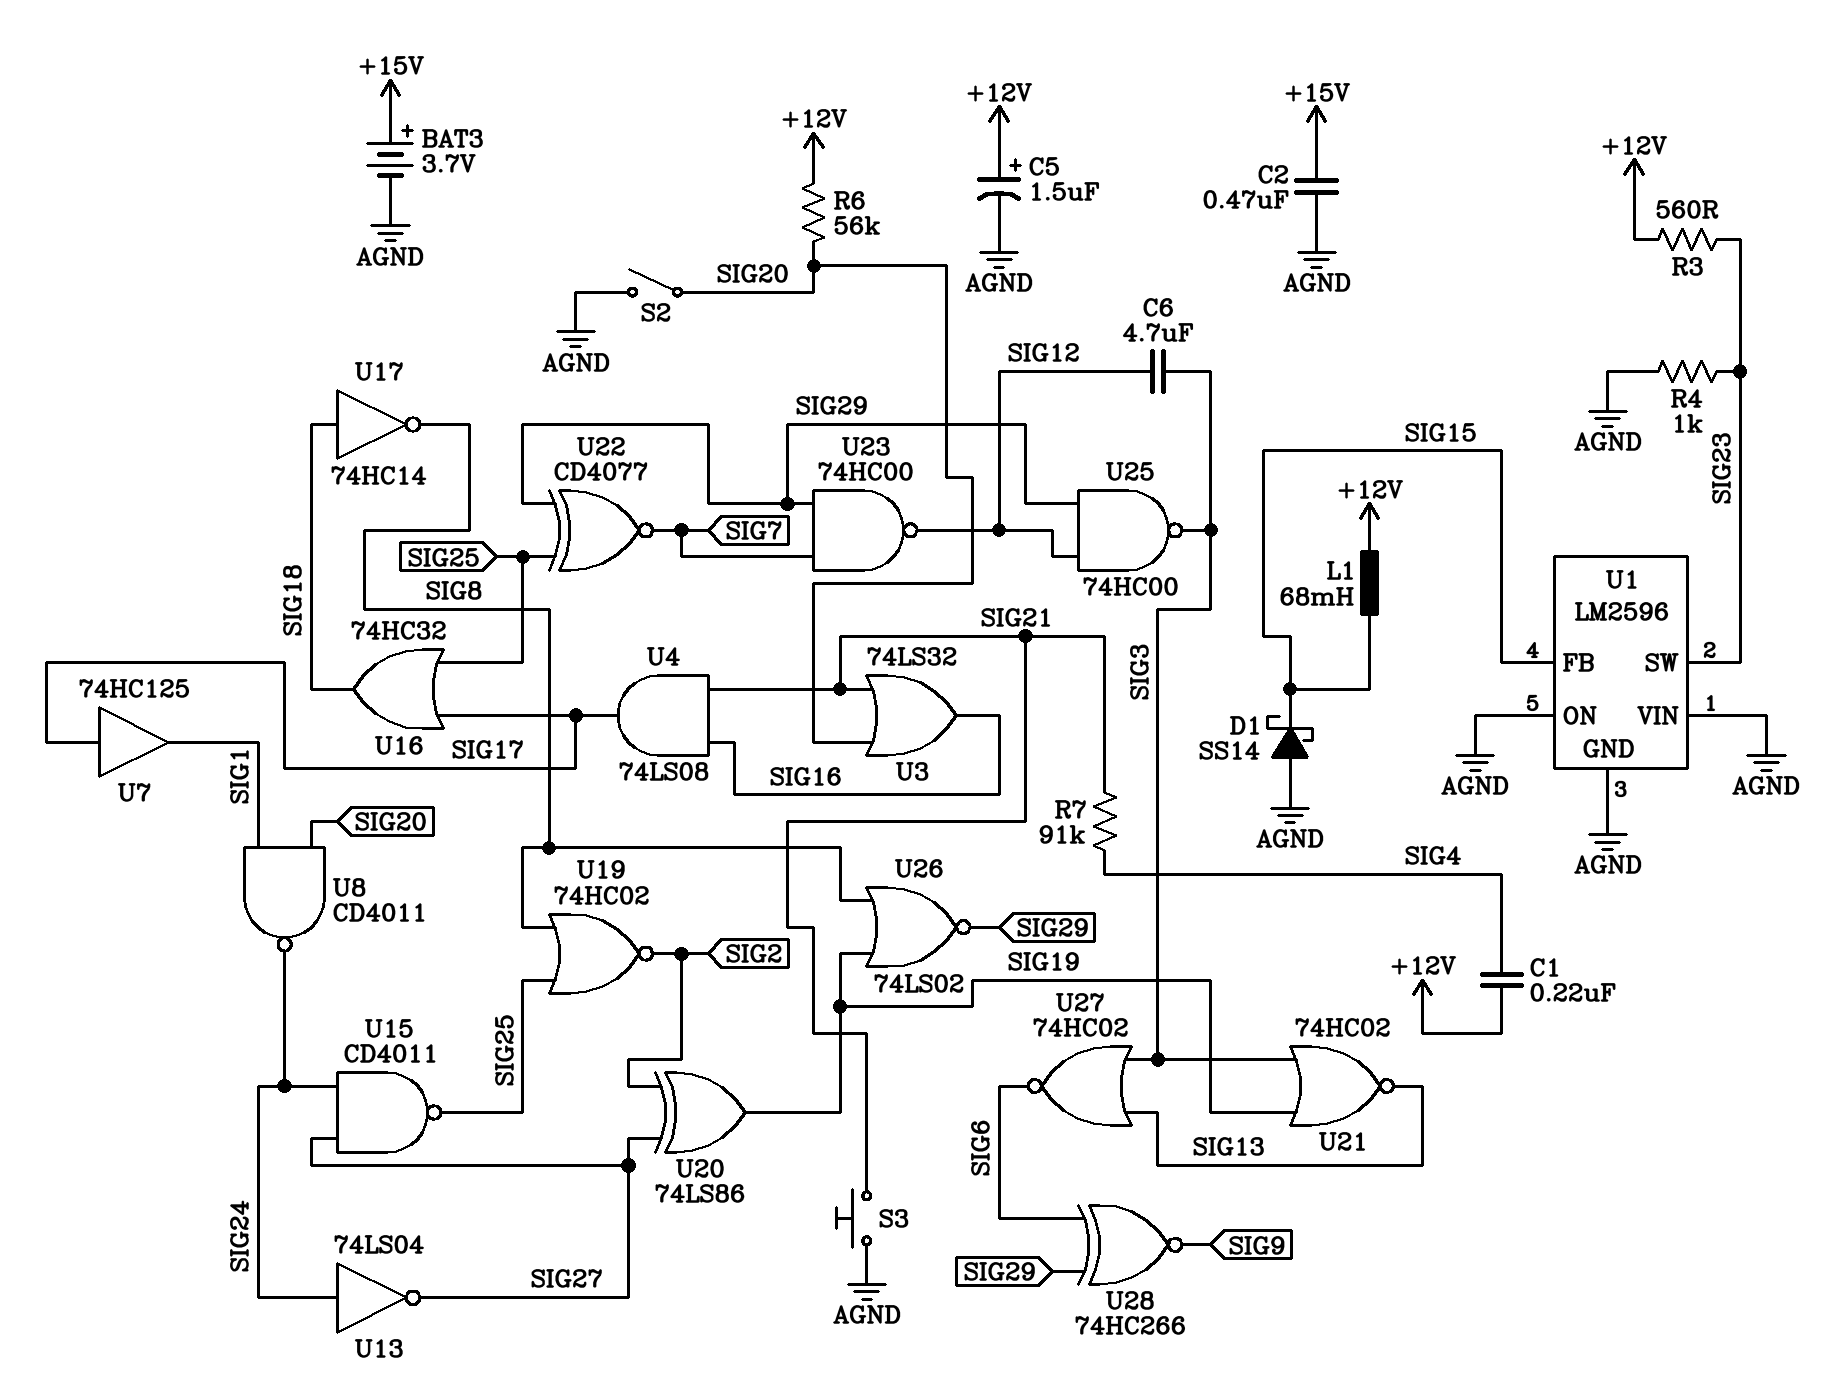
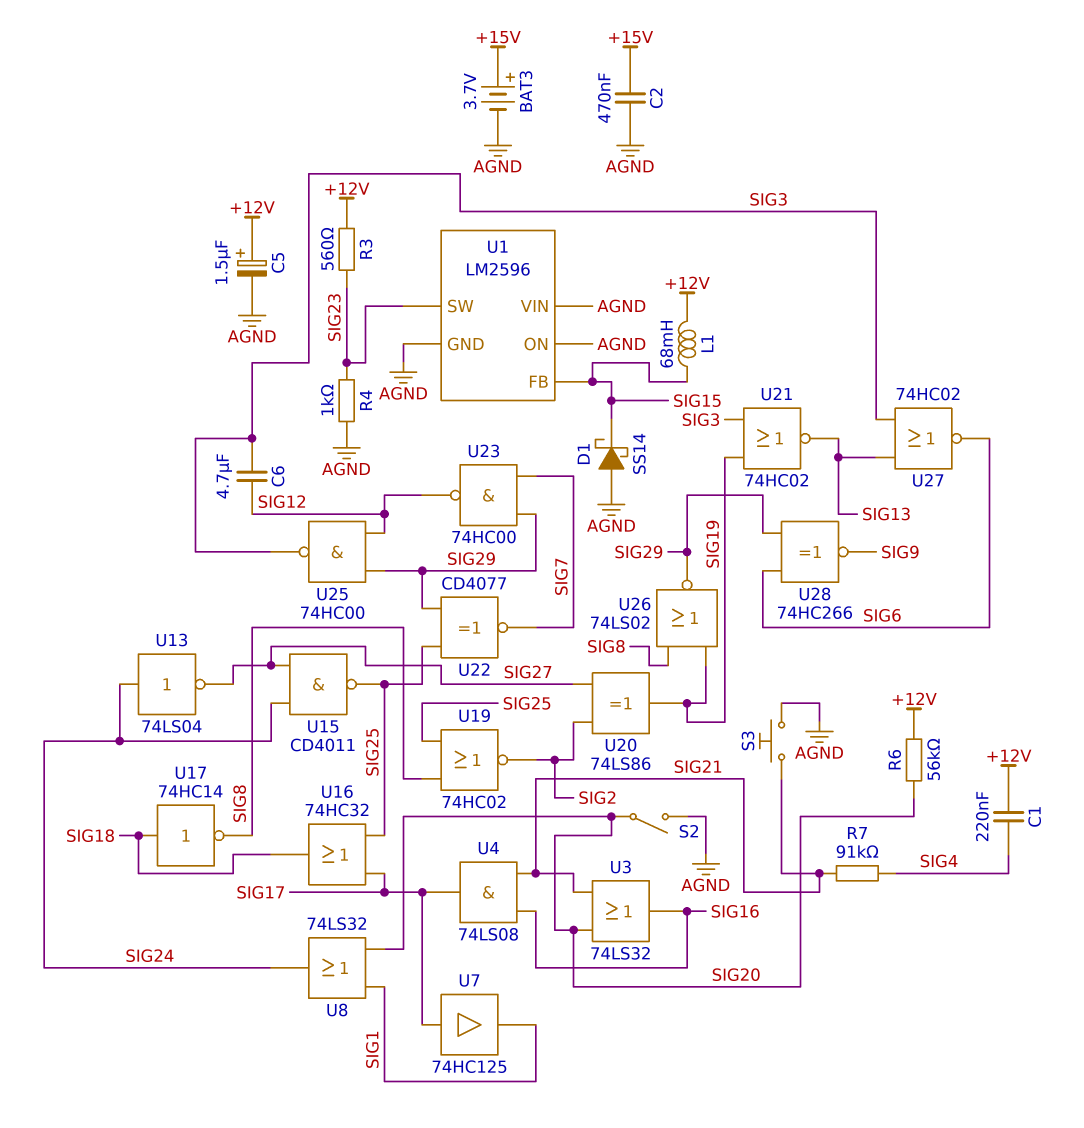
U8: NAND CD4011 (in SIG1, in SIG20, out SIG24) -> OR 74LS32 (in SIG1, in SIG20, out SIG24)

